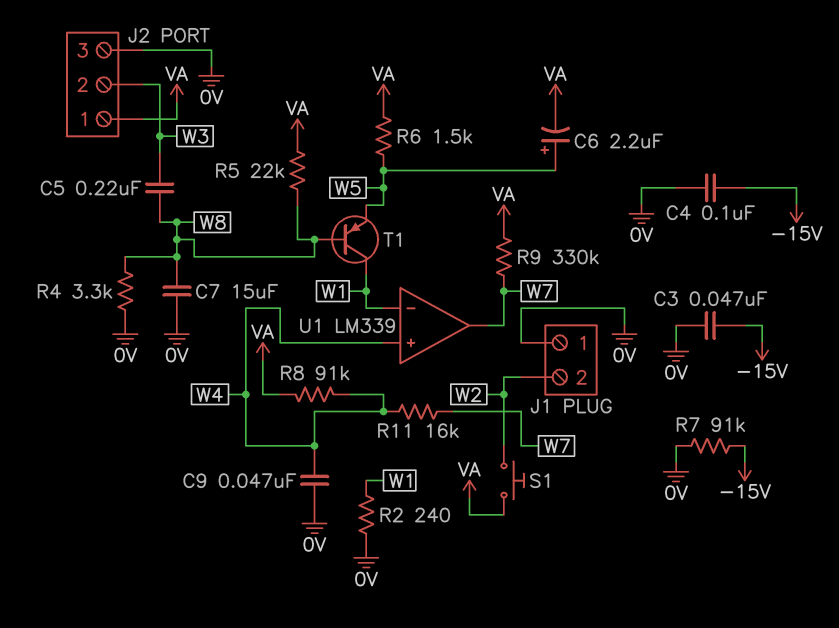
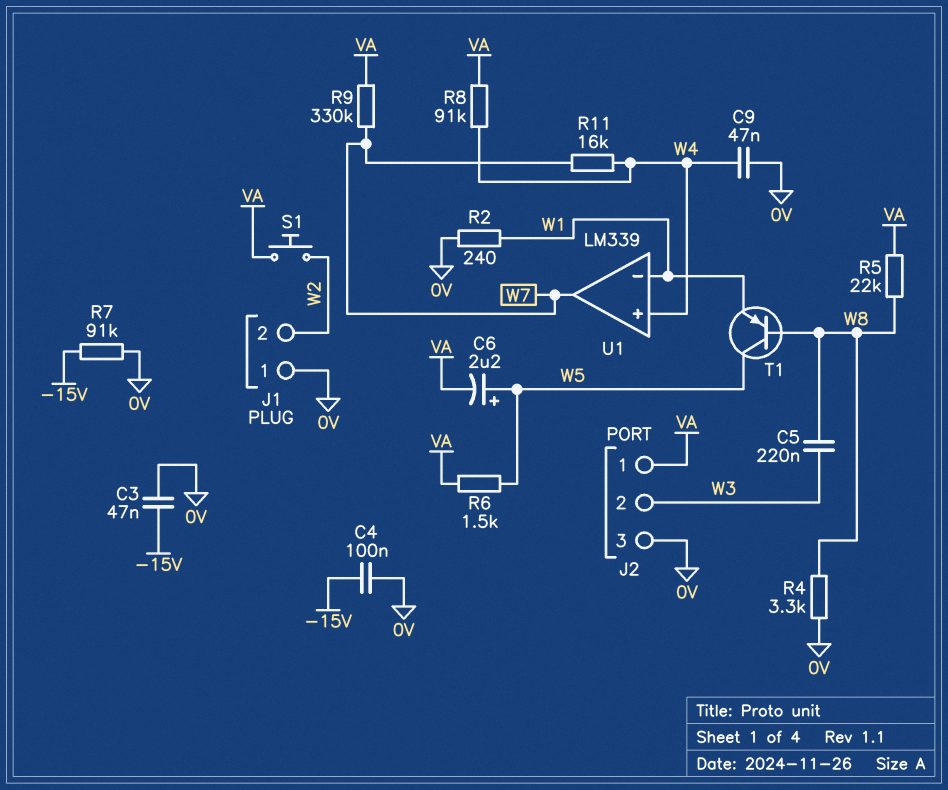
C7: 15uF (0V, W8) -> none
T1: PNP (B W8, C W1, E W5) -> PNP (B W8, C W5, E W1)

